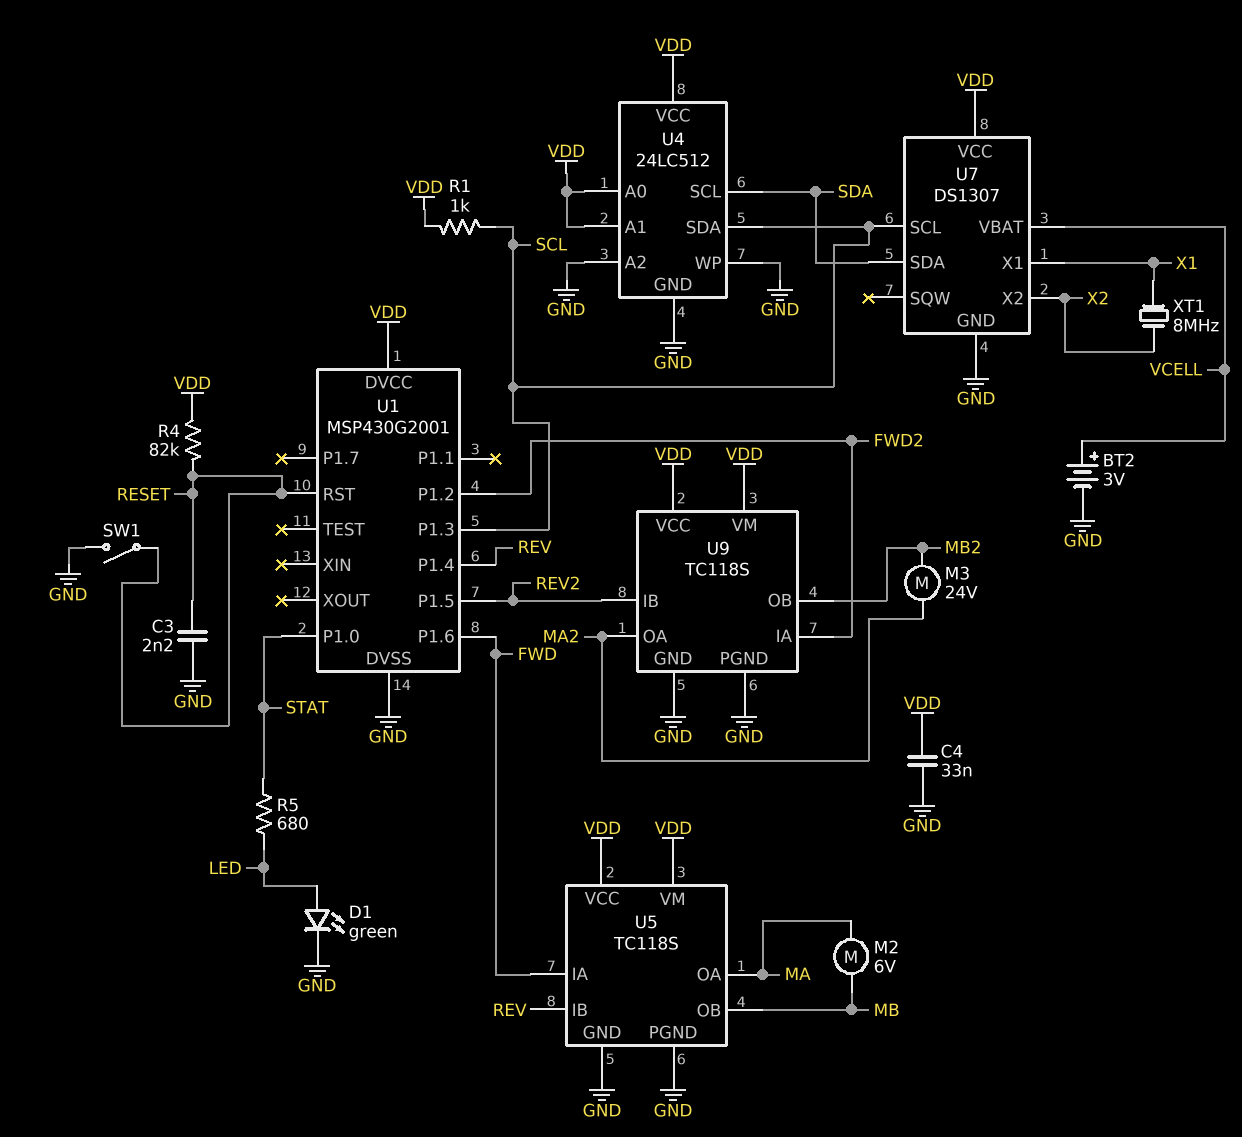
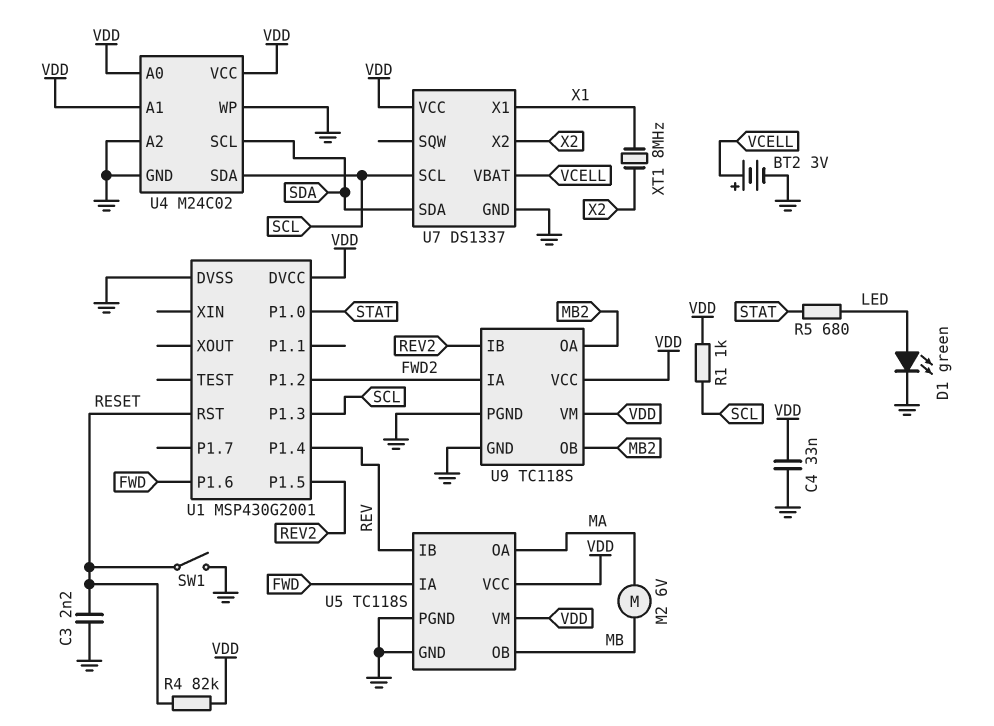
M3: motor 24V (MA2, MB2) -> none
U4: 24LC512 -> M24C02
U7: DS1307 -> DS1337
U9 pin OA: MA2 -> MB2

